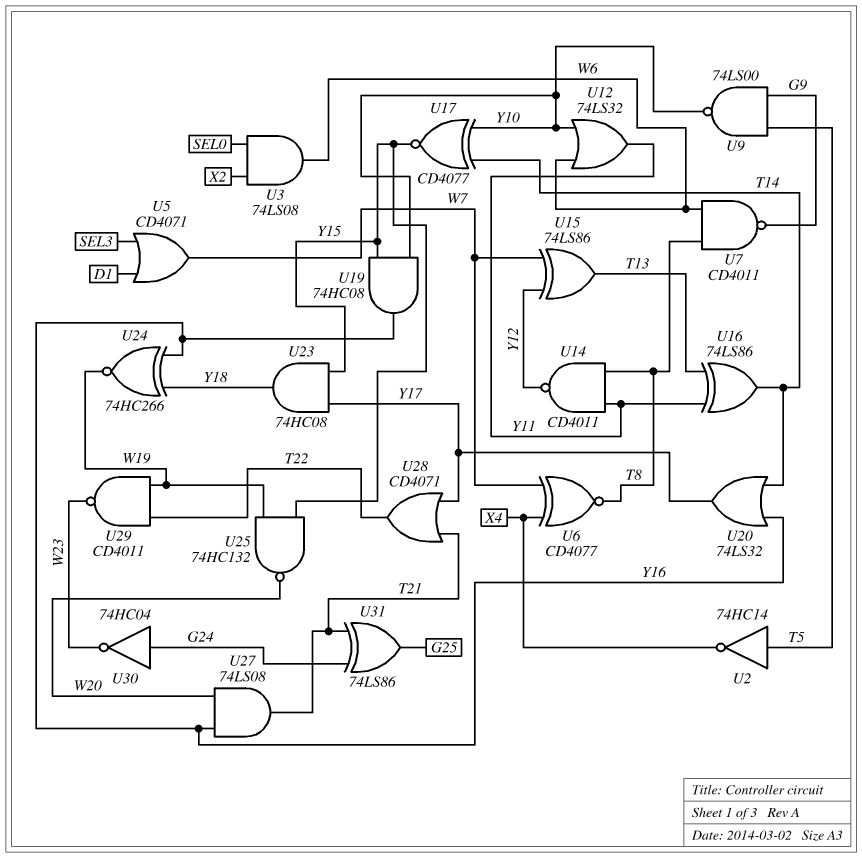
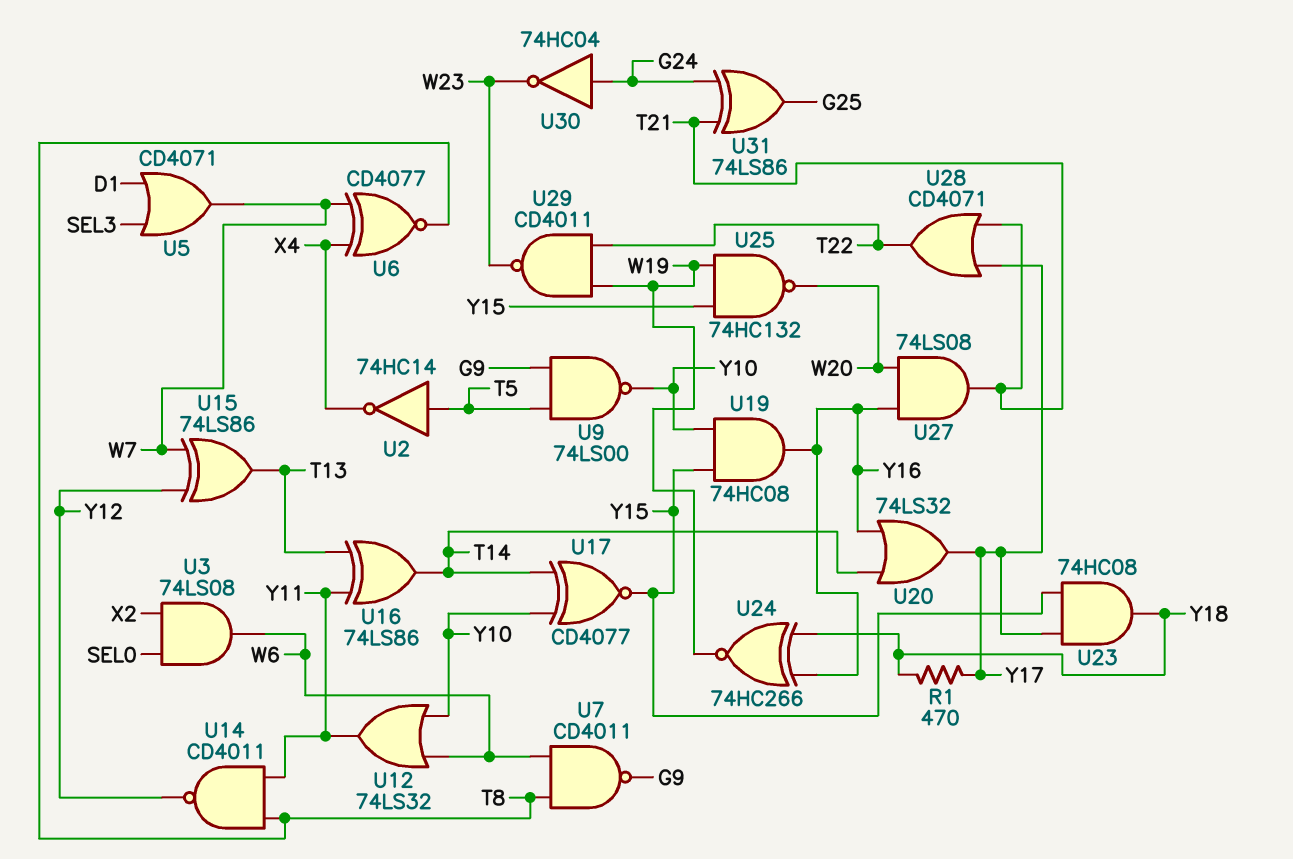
R1: none -> 470 (Y17, Y18)

